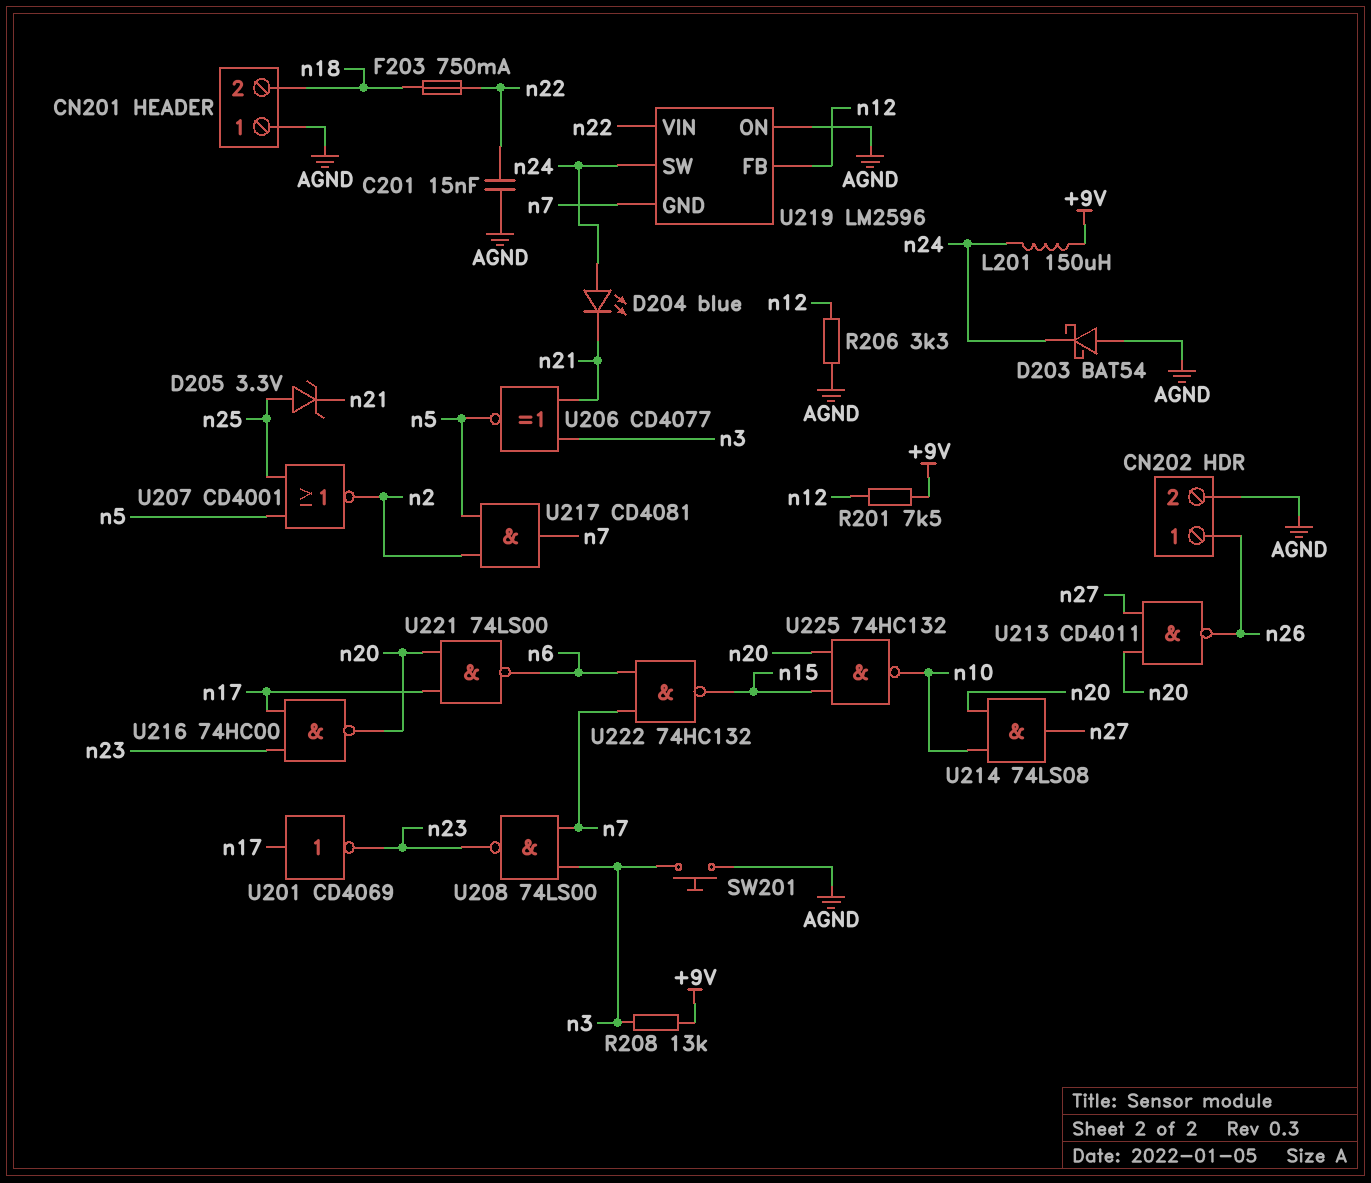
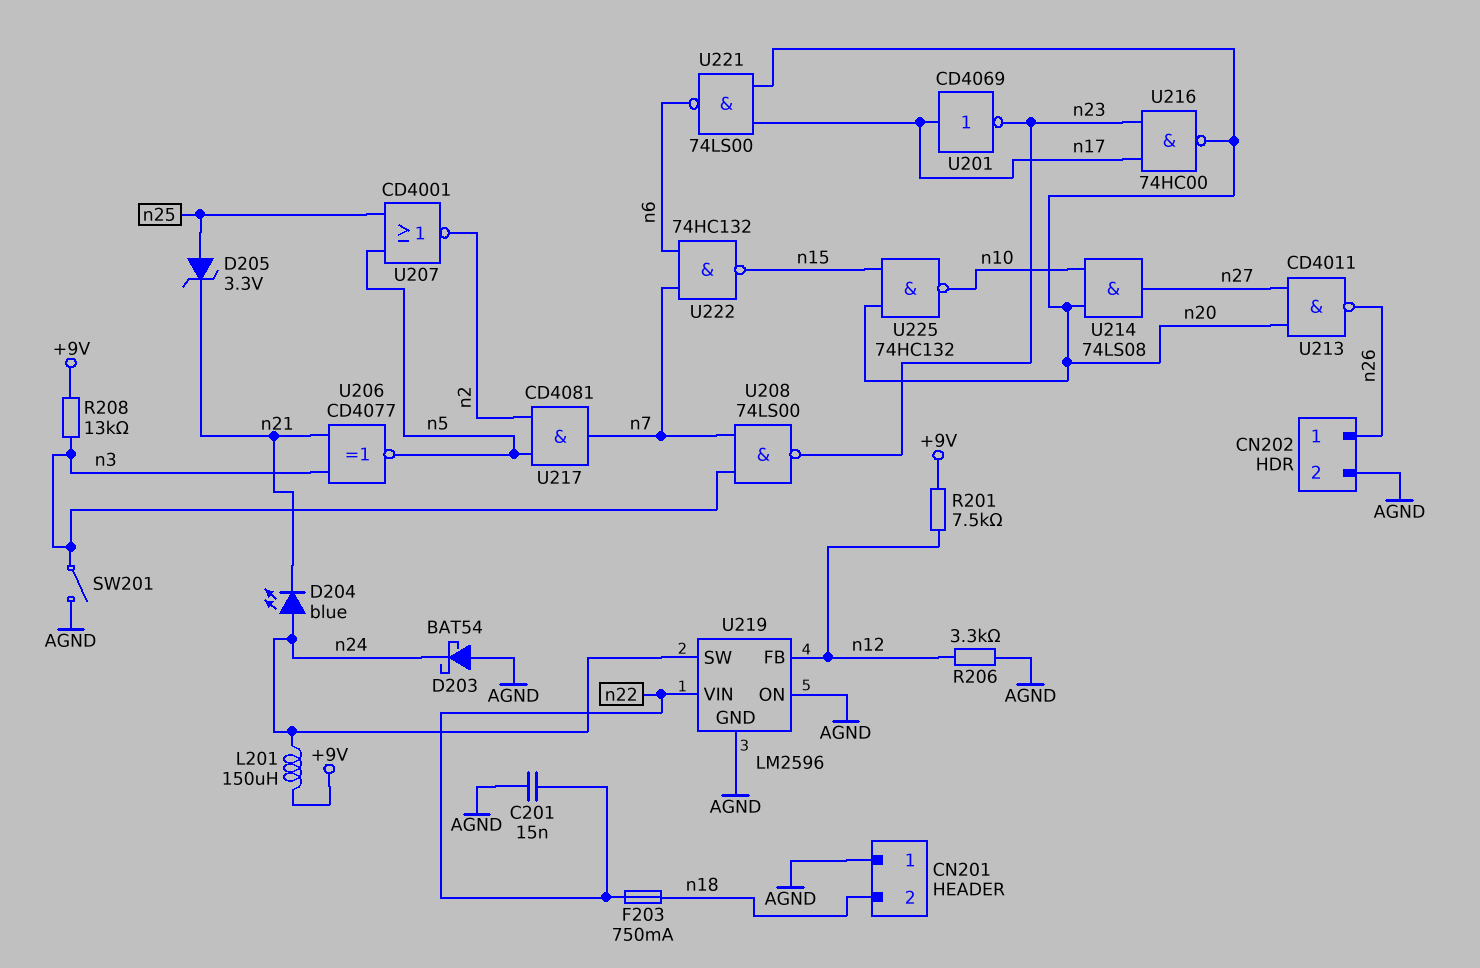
SW201: button (AGND, n3) -> switch (AGND, n3)
U219 pin GND: n7 -> AGND

